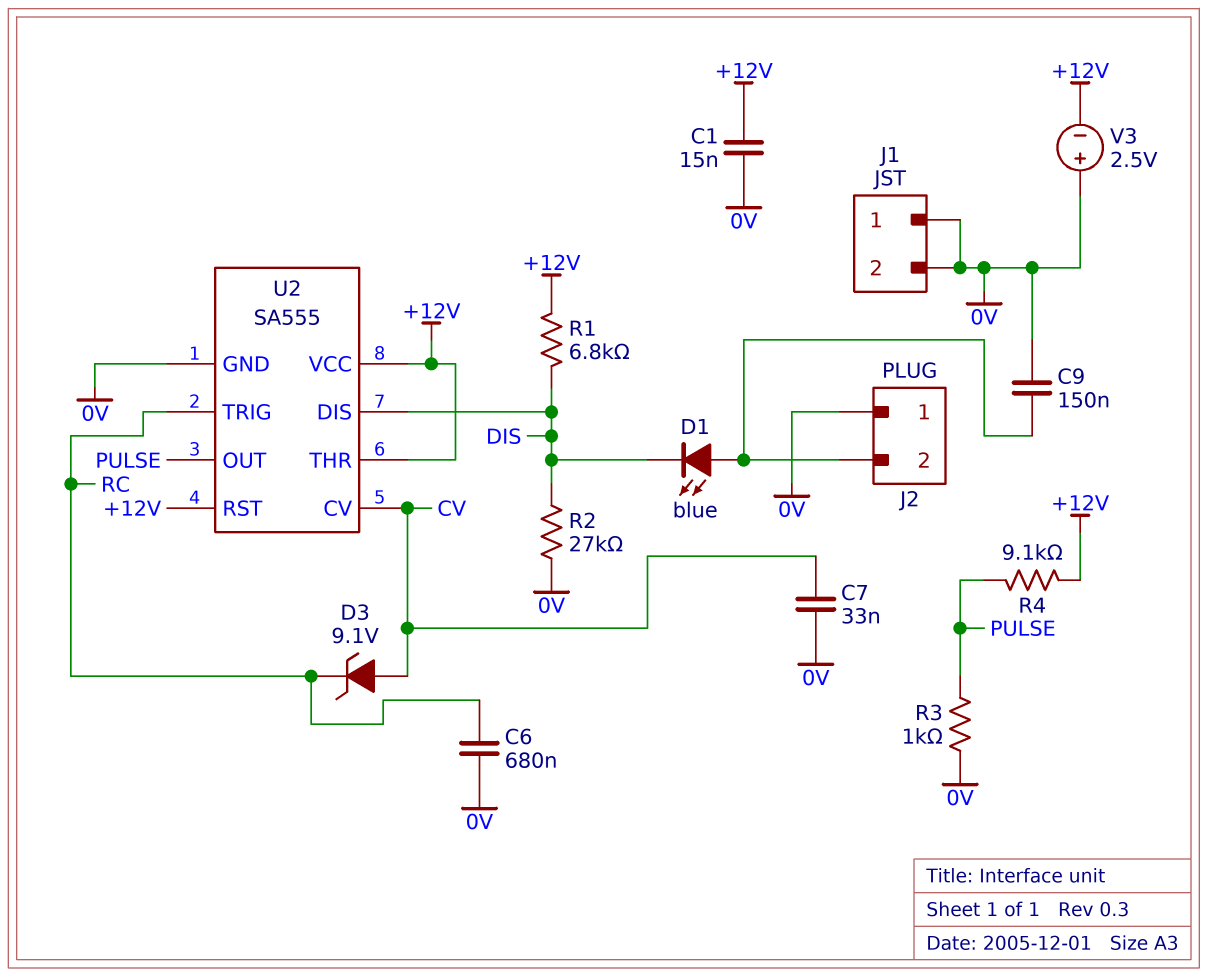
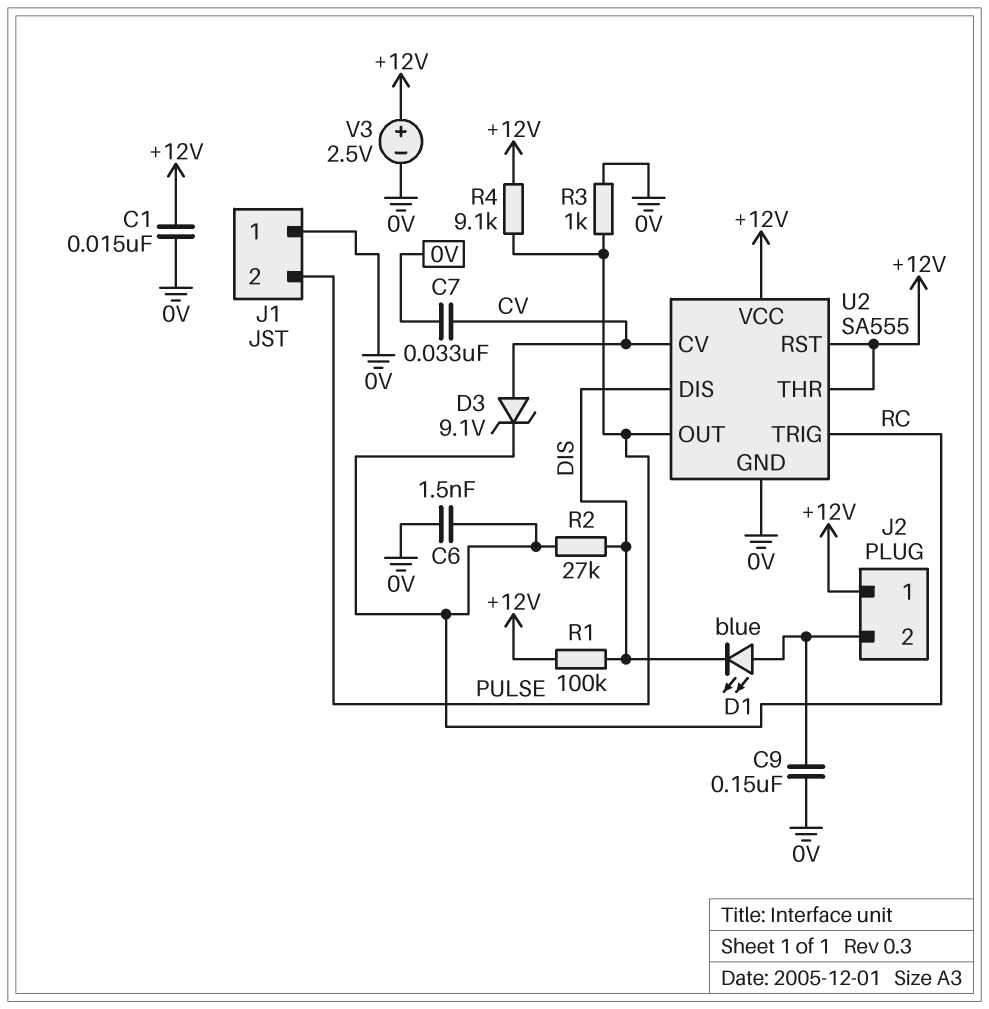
C6: 680nF (0V, RC) -> 1.5nF (0V, RC)
J1 pin 2: 0V -> PULSE
J2 pin 1: 0V -> +12V
R1: 6.8k (+12V, DIS) -> 100k (+12V, DIS)
R2: 27k (0V, DIS) -> 27k (DIS, RC)
V3: 2.5V (plus 0V, minus +12V) -> 2.5V (plus +12V, minus 0V)

